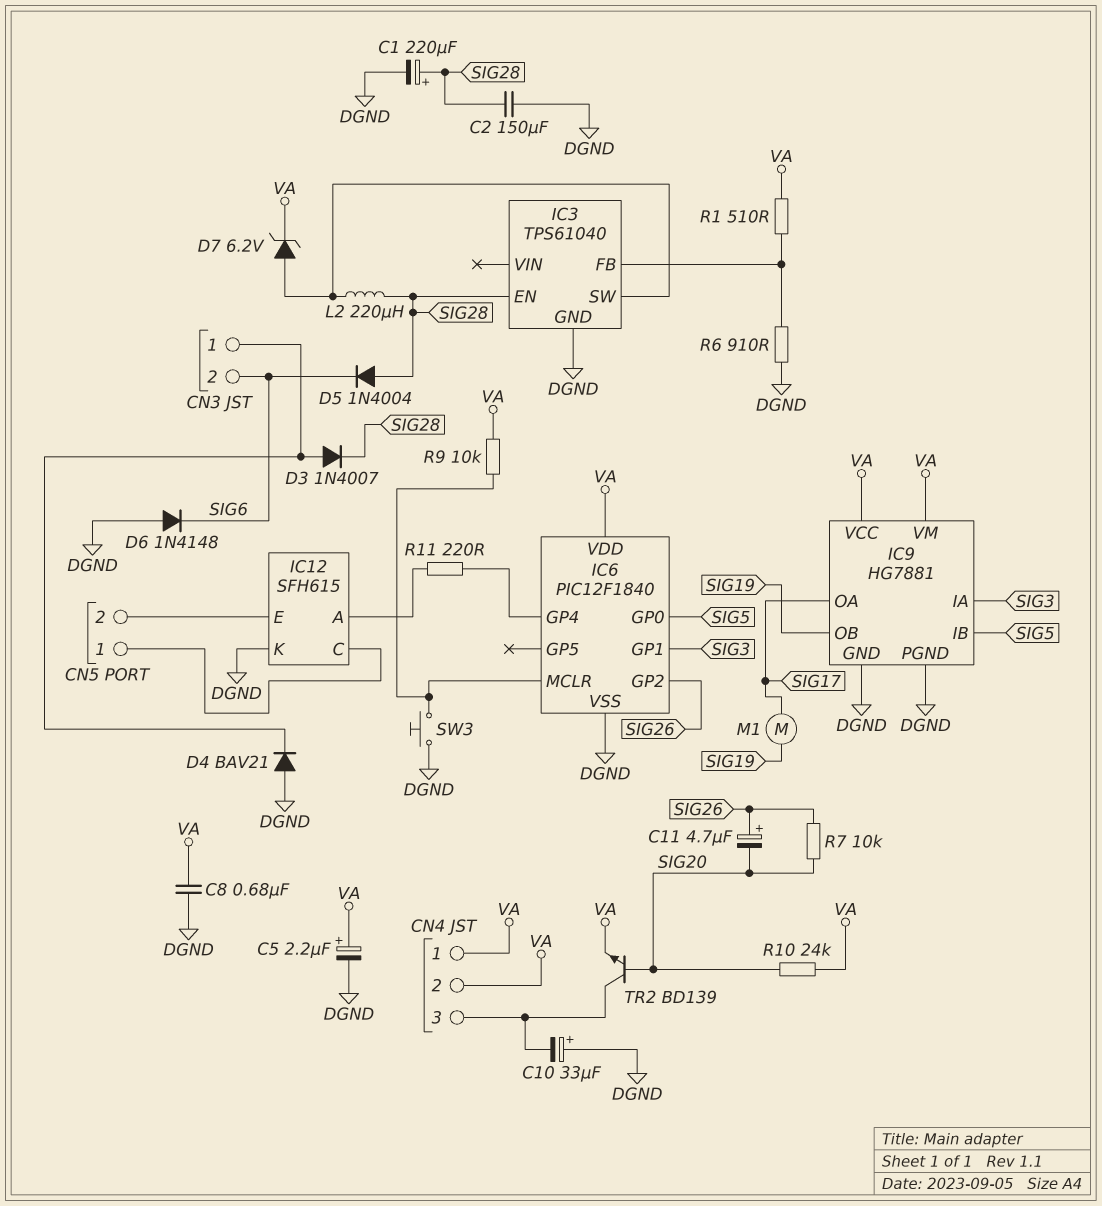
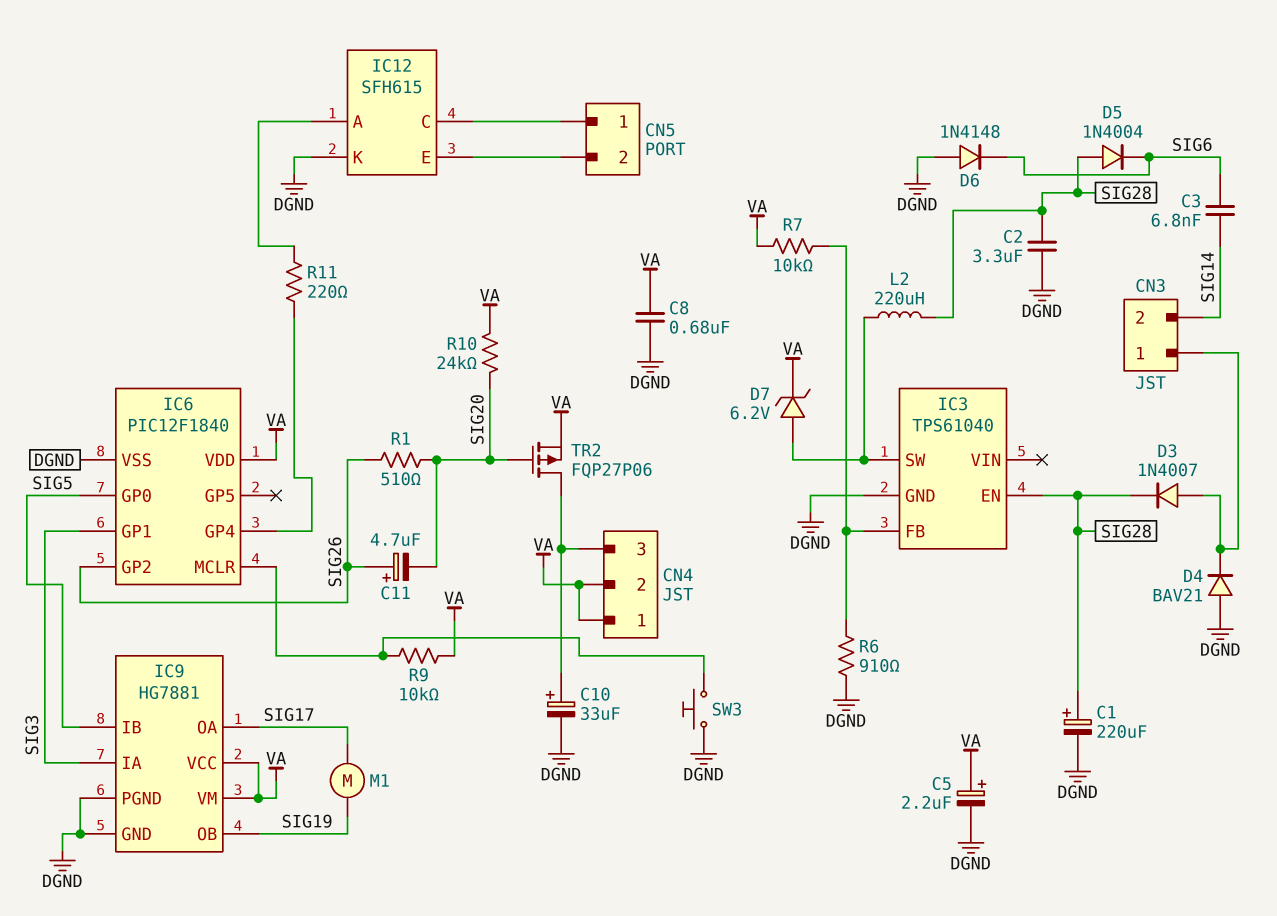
C2: 150uF (DGND, SIG28) -> 3.3uF (DGND, SIG28)
C3: none -> 6.8nF (SIG6, SIG14)
C10: 33uF (plus DGND, minus CN4/3) -> 33uF (plus CN4/3, minus DGND)
CN3 pin 2: SIG6 -> SIG14
R1: 510 (IC3/FB, VA) -> 510 (SIG20, SIG26)
R7: 10k (SIG20, SIG26) -> 10k (IC3/FB, VA)
TR2: NPN BD139 (B SIG20, C CN4/3, E VA) -> PMOS FQP27P06 (G SIG20, D CN4/3, S VA)

